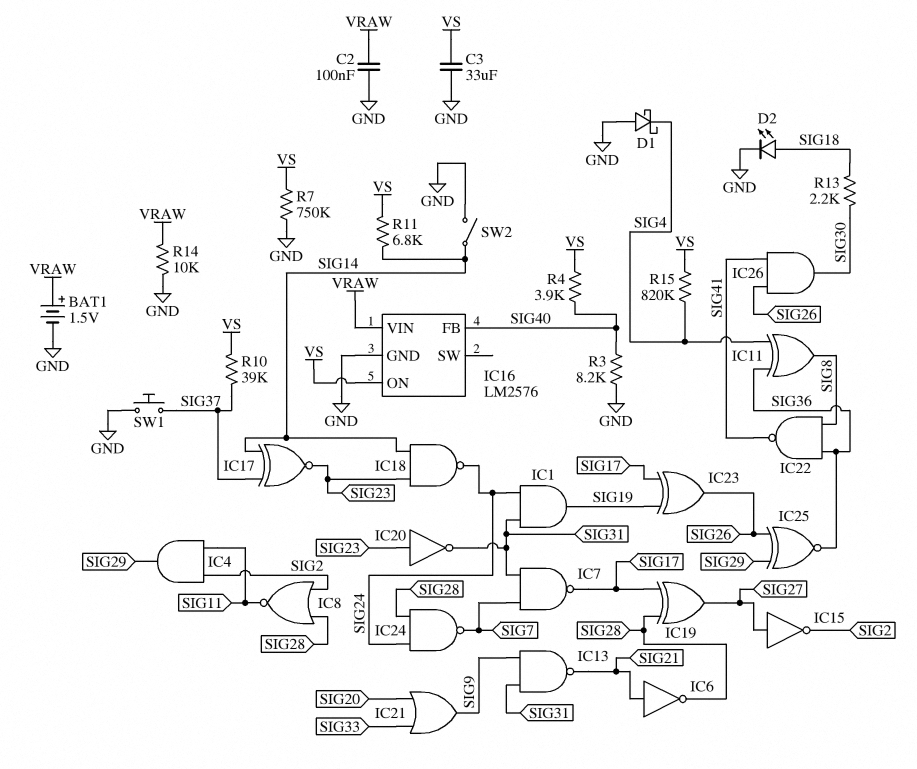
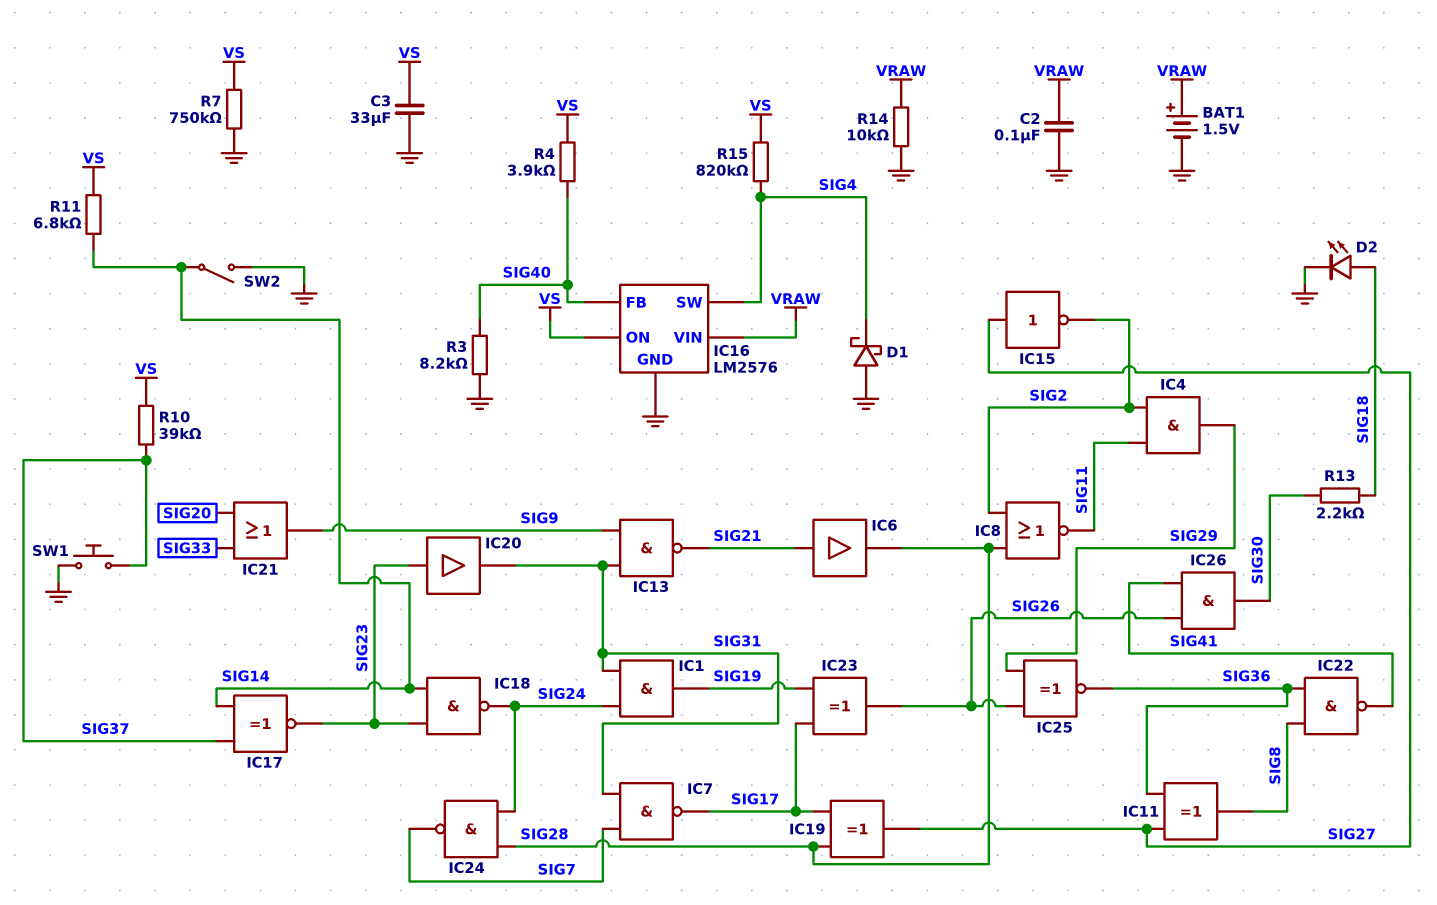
IC6: NOT (in SIG21, out SIG28) -> buffer (in SIG21, out SIG28)
IC11: XOR (in SIG4, in SIG36, out SIG8) -> XOR (in SIG27, in SIG36, out SIG8)
IC16 pin SW: none -> SIG4
IC20: NOT (in SIG23, out SIG31) -> buffer (in SIG23, out SIG31)

